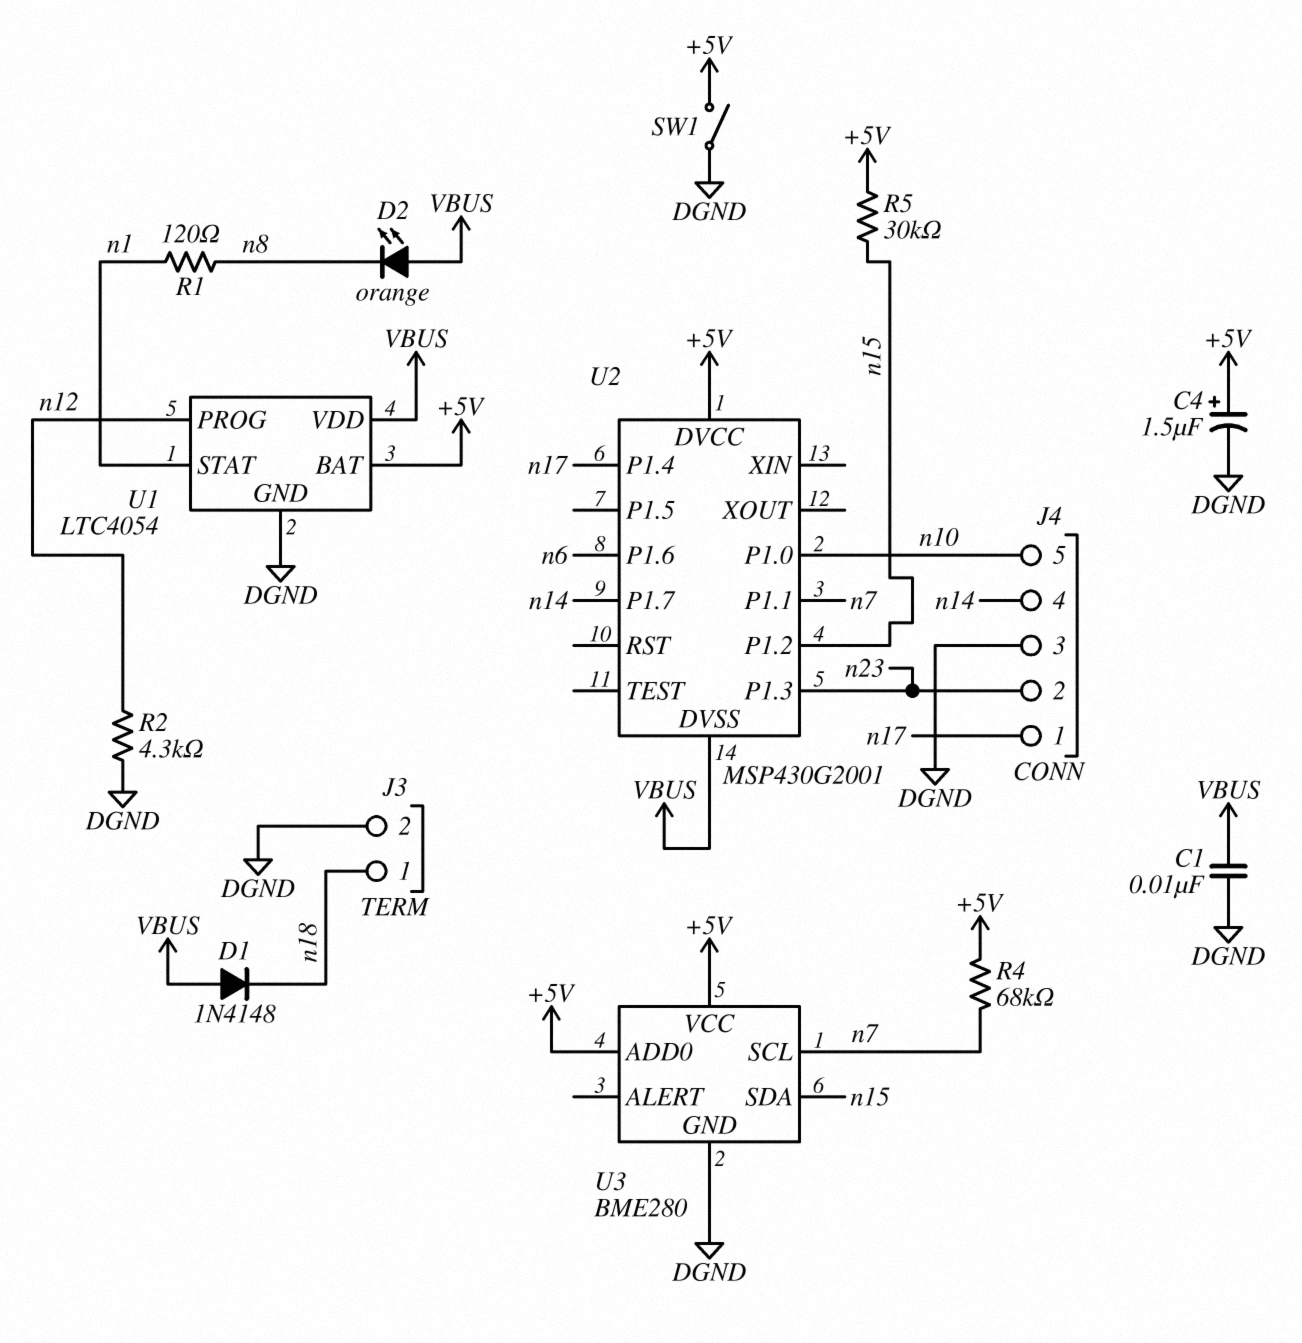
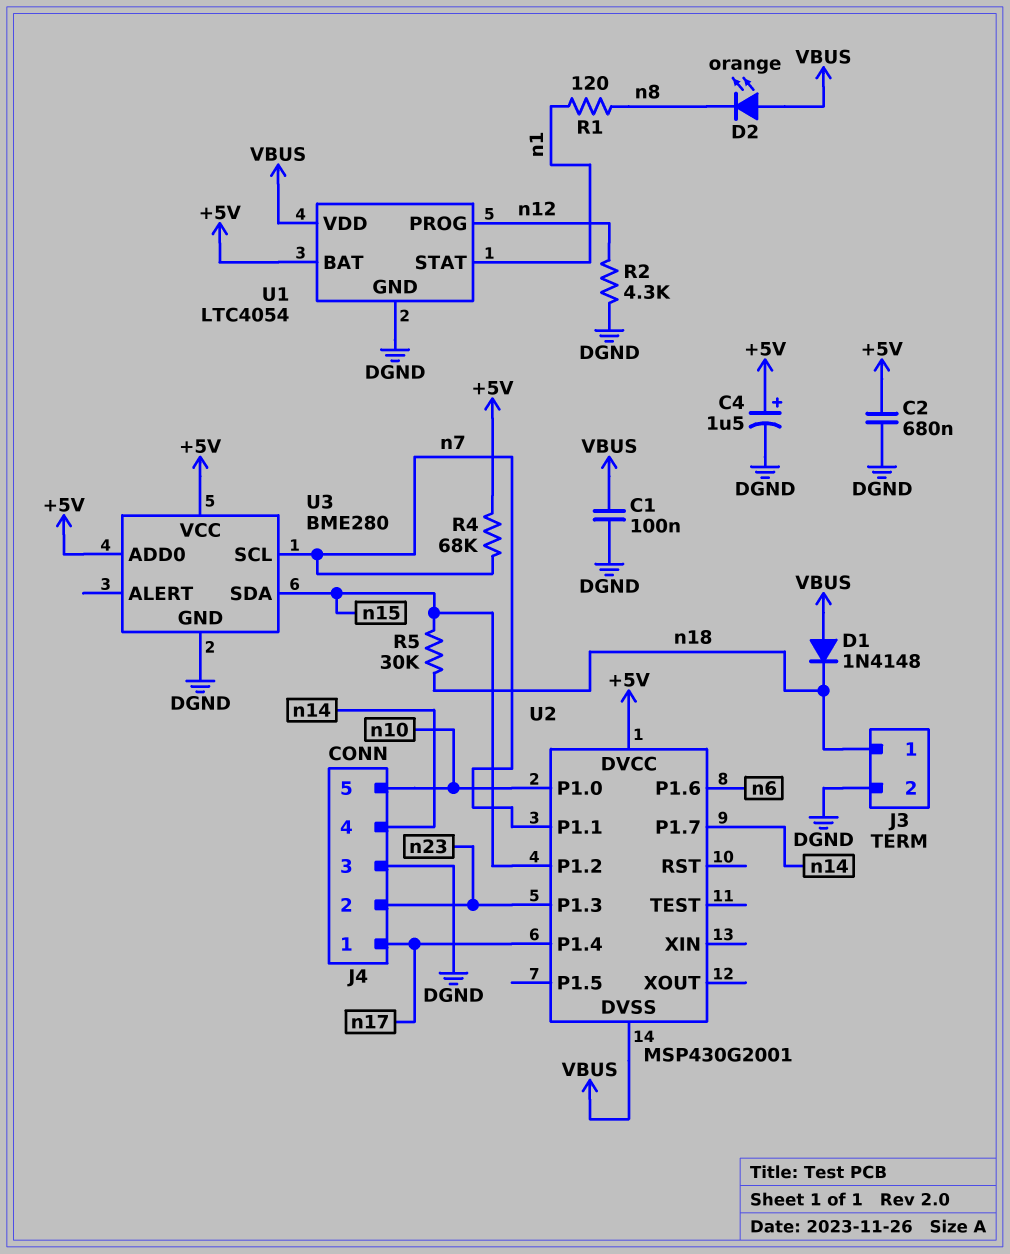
C1: 10nF (DGND, VBUS) -> 100nF (DGND, VBUS)
C2: none -> 680nF (+5V, DGND)
R5: 30k (+5V, n15) -> 30k (n15, n18)
SW1: switch (+5V, DGND) -> none

